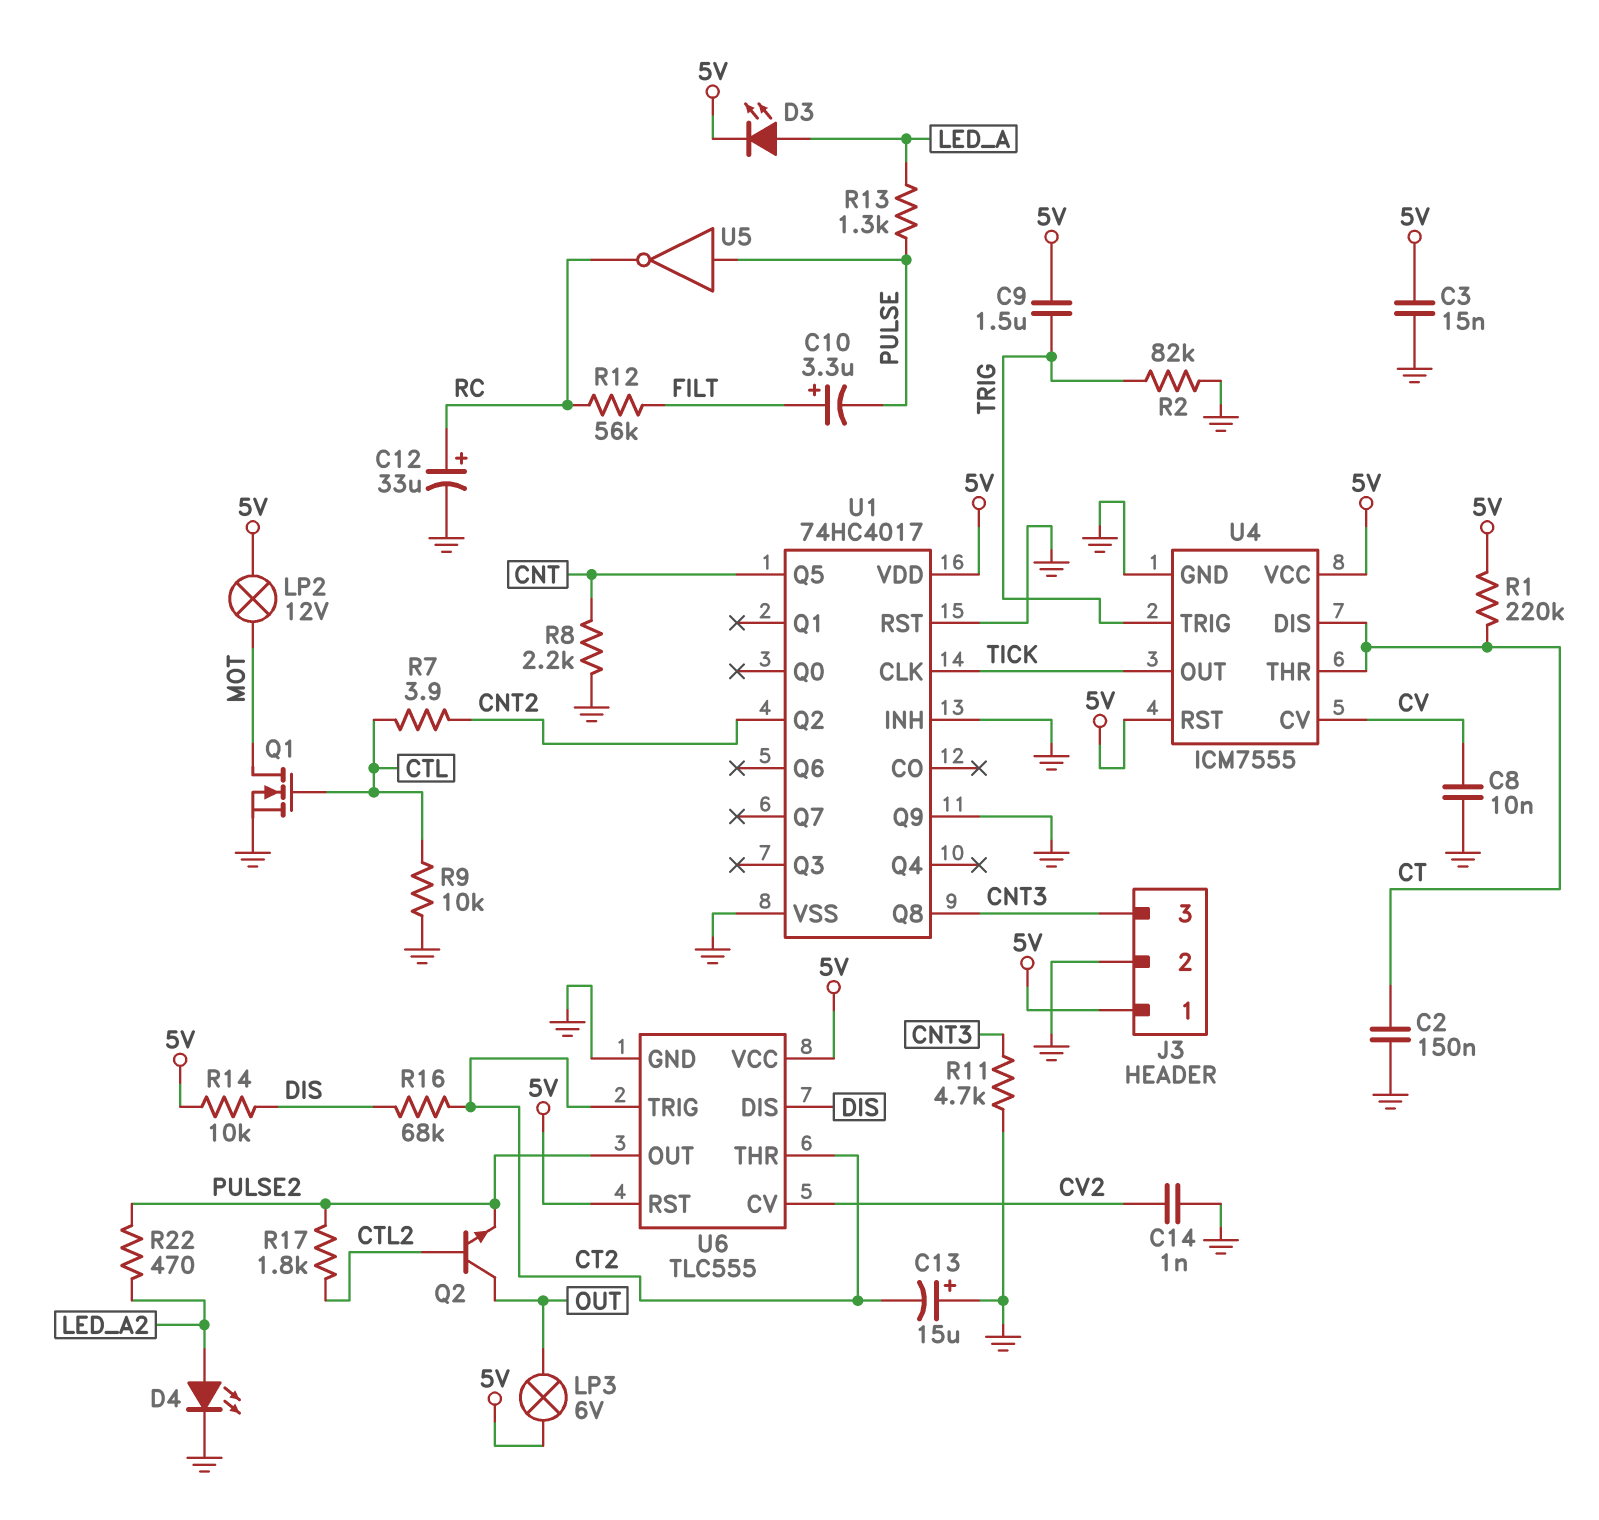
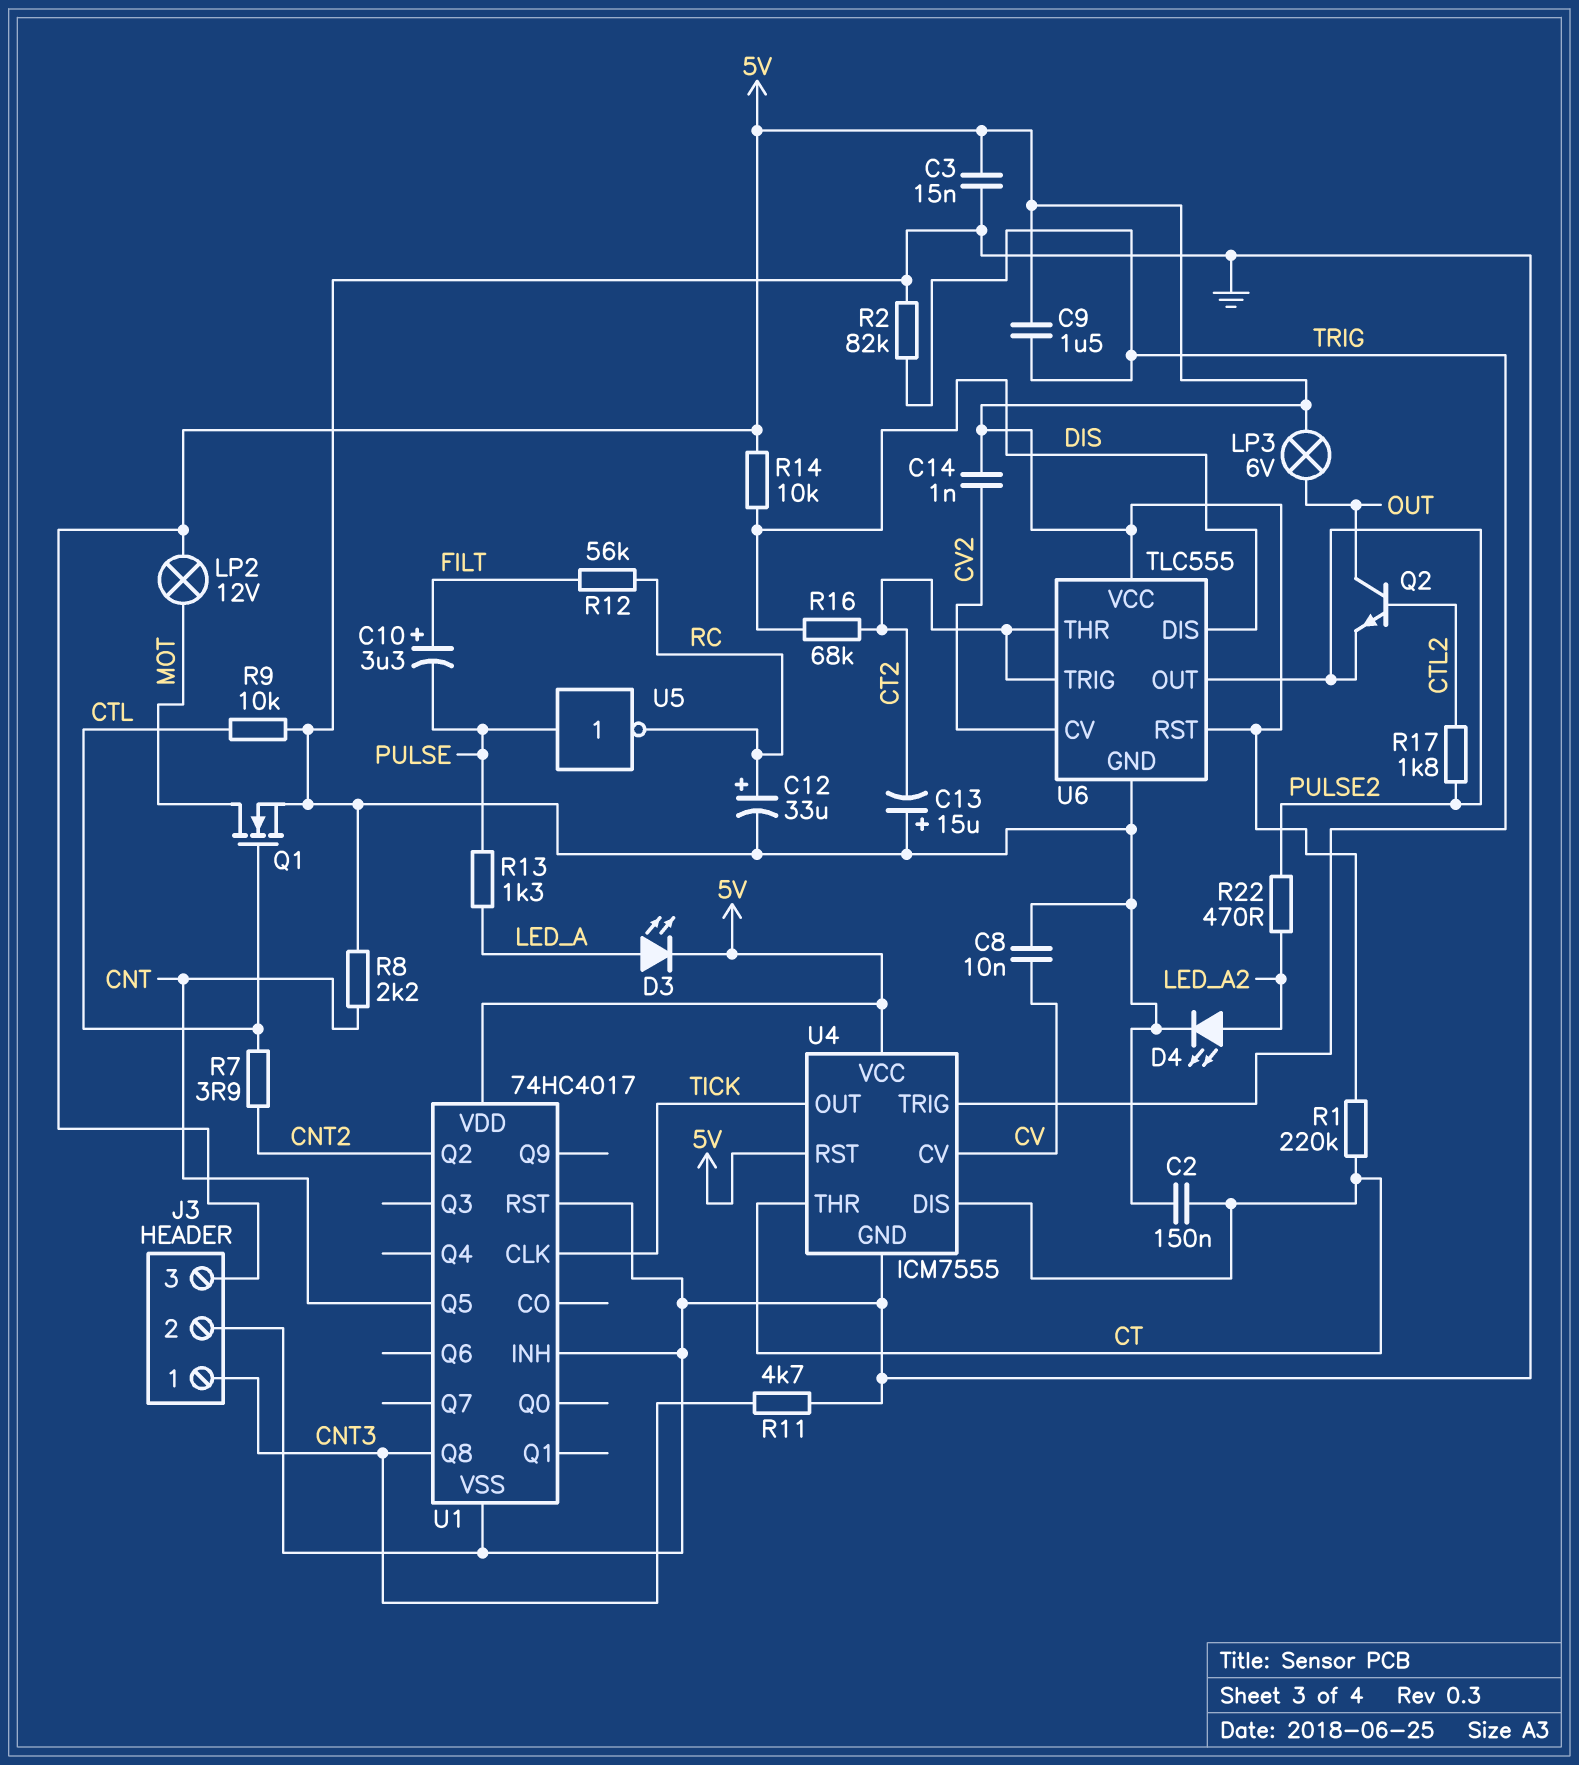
C14: 1nF (CV2, GND) -> 1nF (5V, CV2)
J3 pin 1: 5V -> CNT3
J3 pin 3: CNT3 -> 5V
U1 pin Q9: GND -> none

